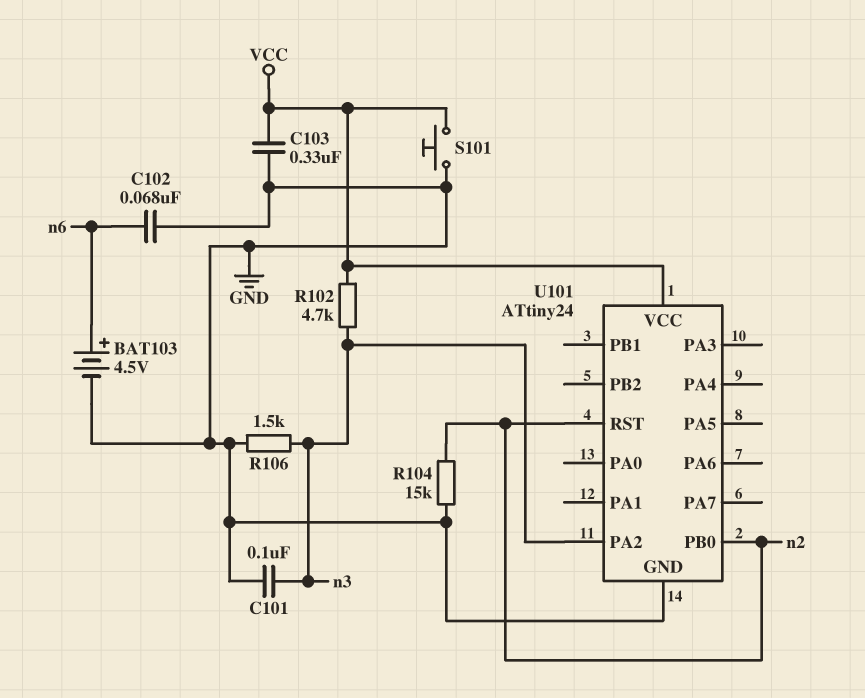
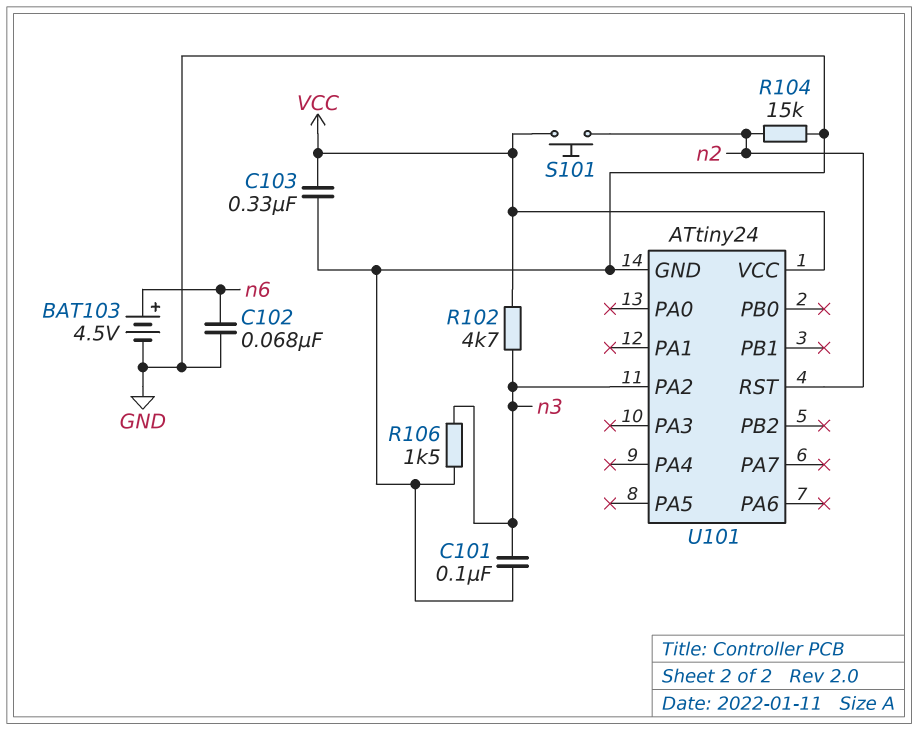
S101: button (GND, VCC) -> button (VCC, n2)
U101 pin PB0: n2 -> none

